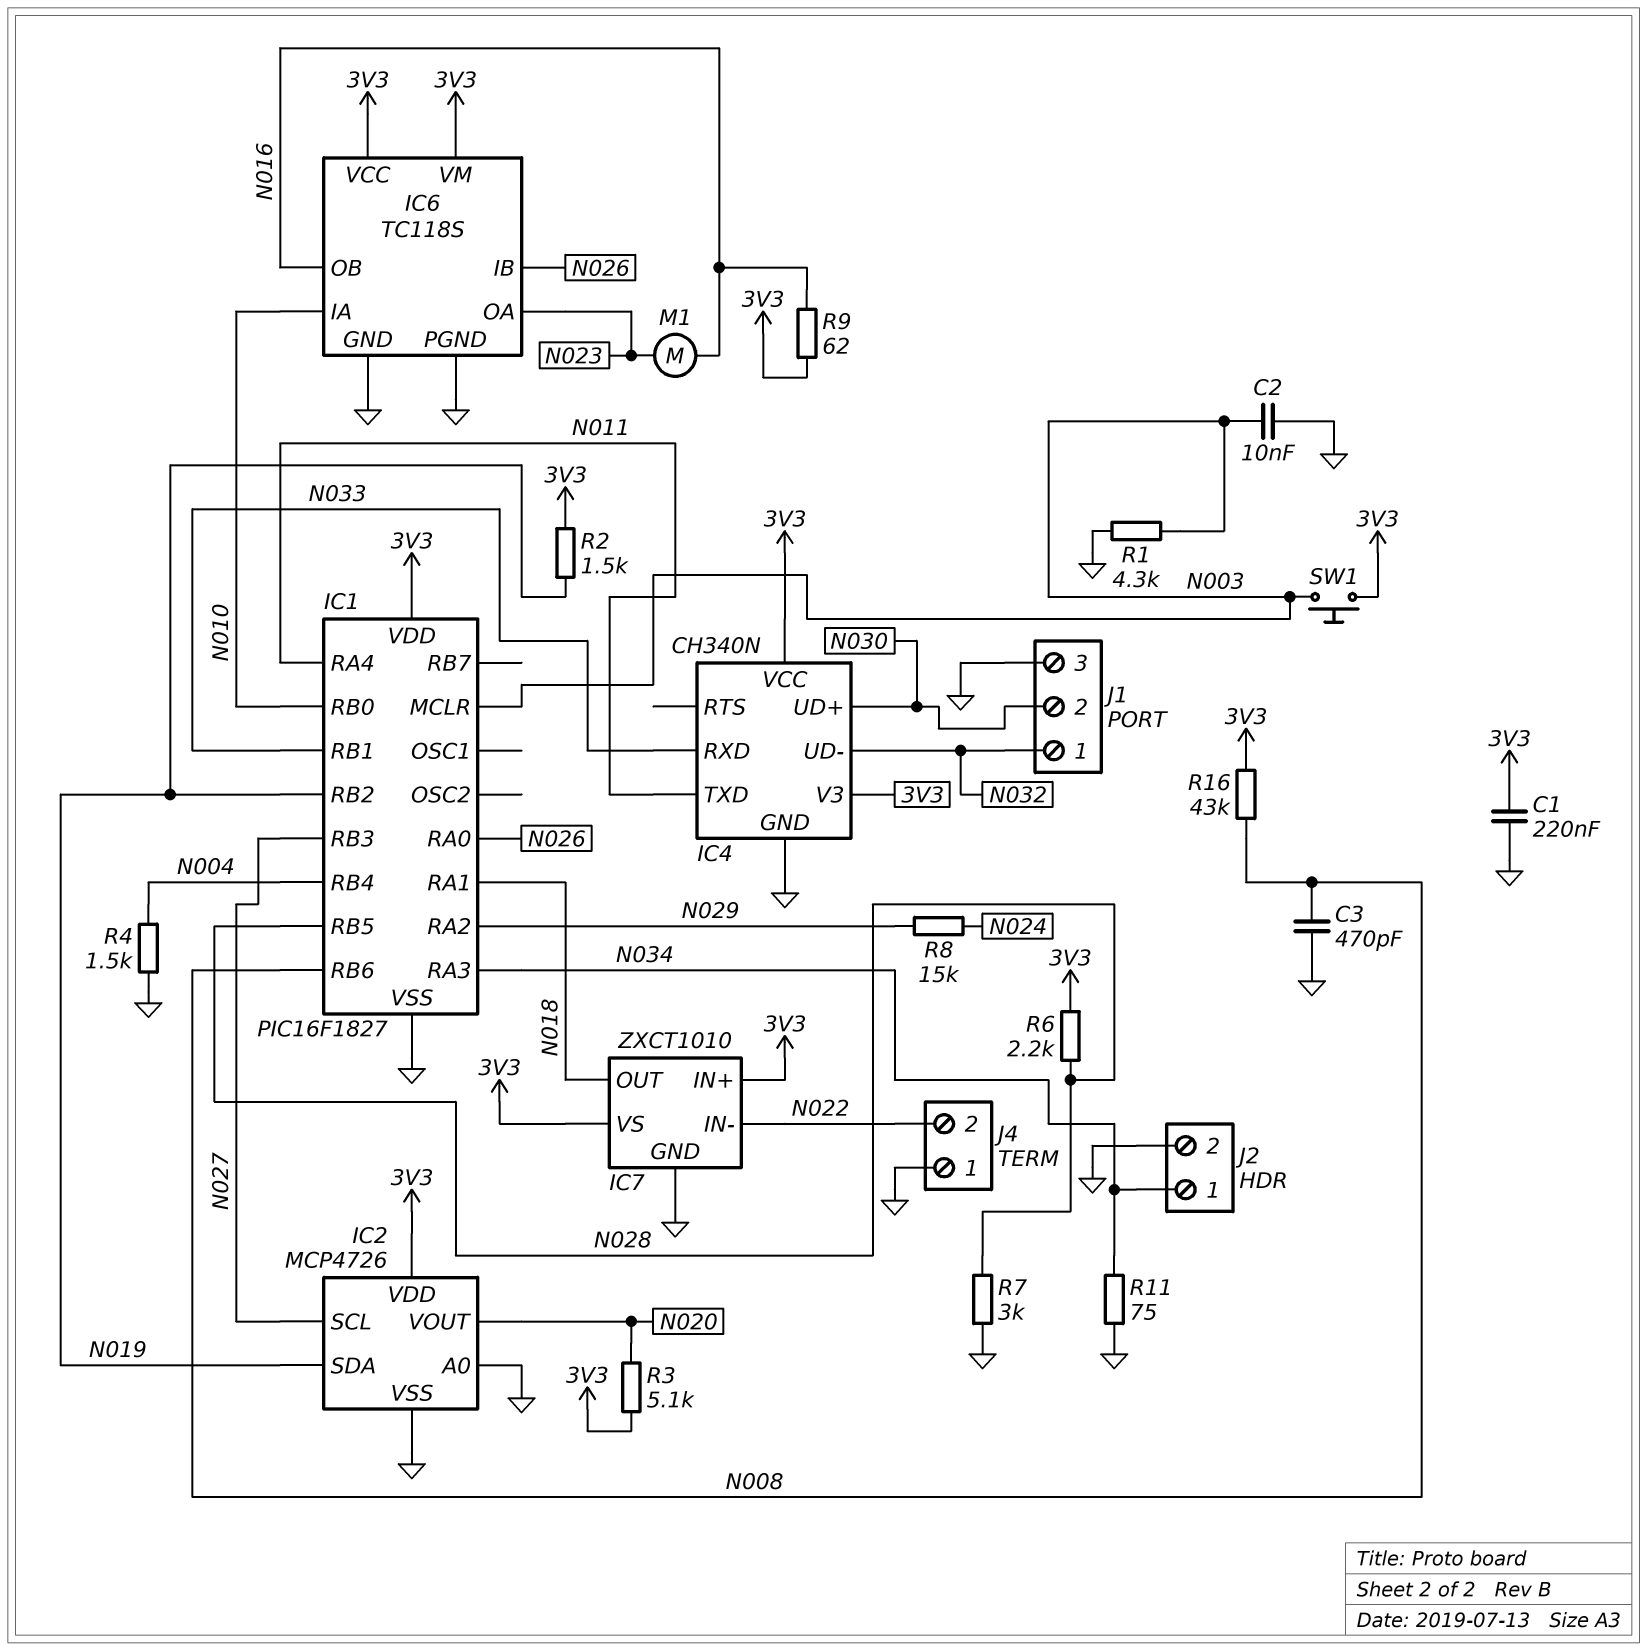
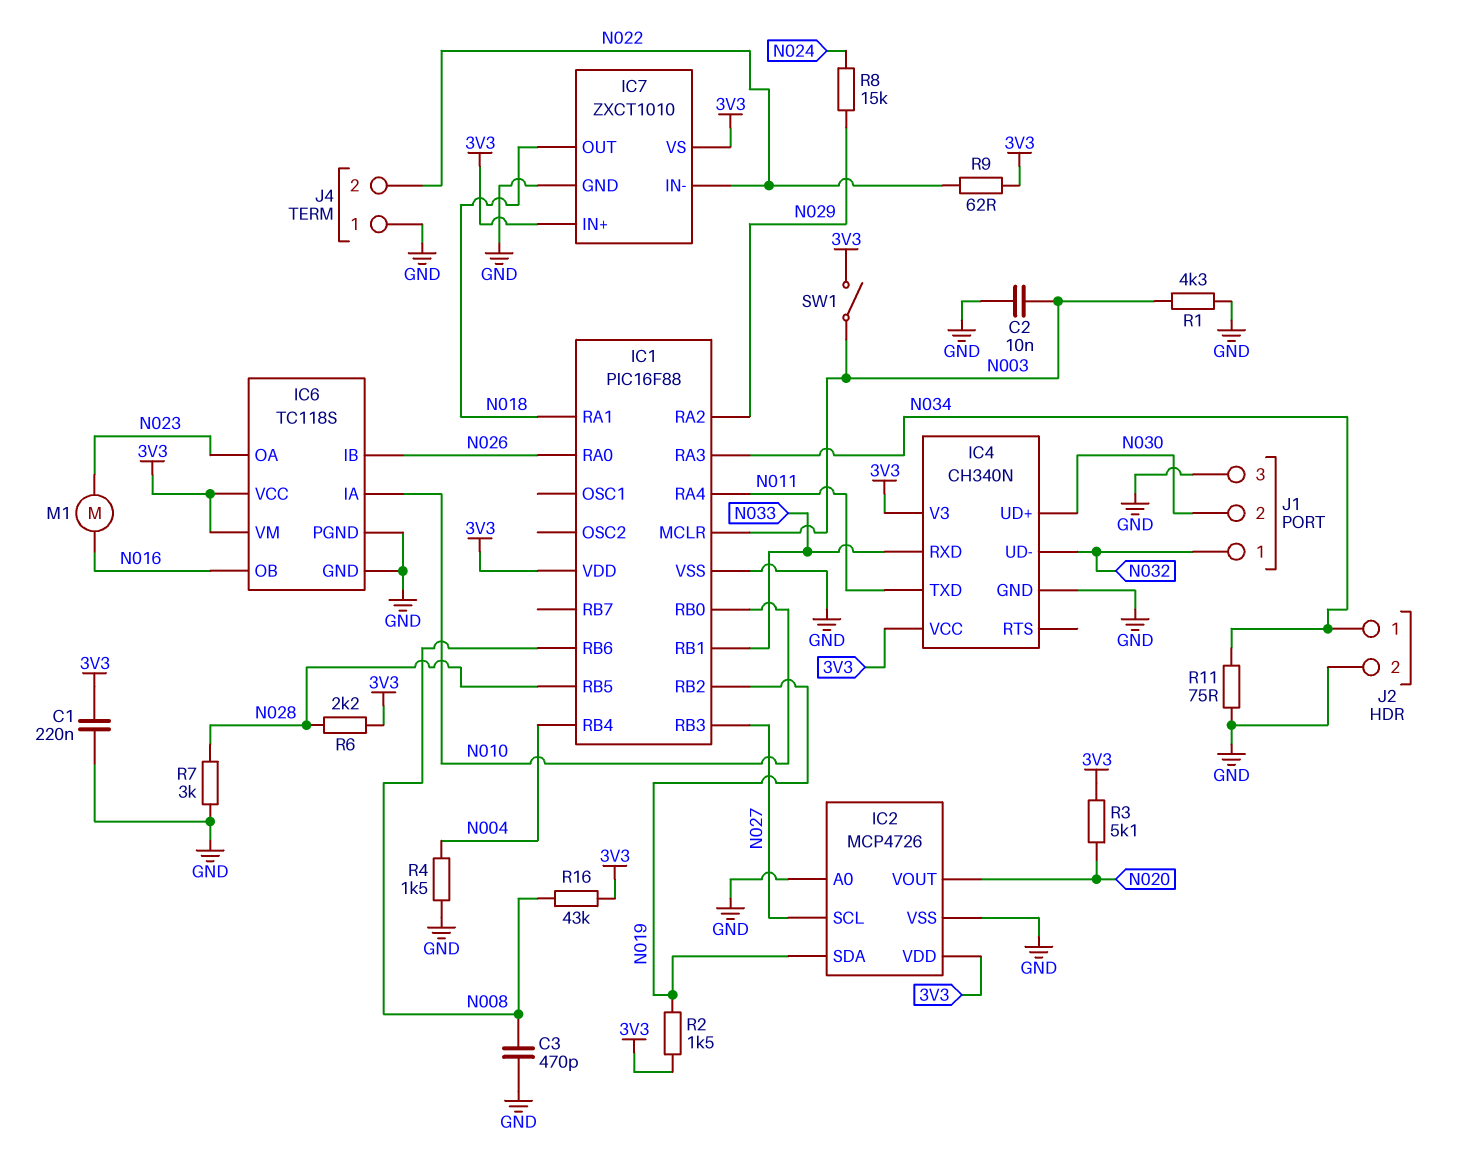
IC1: PIC16F1827 -> PIC16F88
R9: 62 (3V3, N016) -> 62 (3V3, N022)
SW1: button (3V3, N003) -> switch (3V3, N003)

